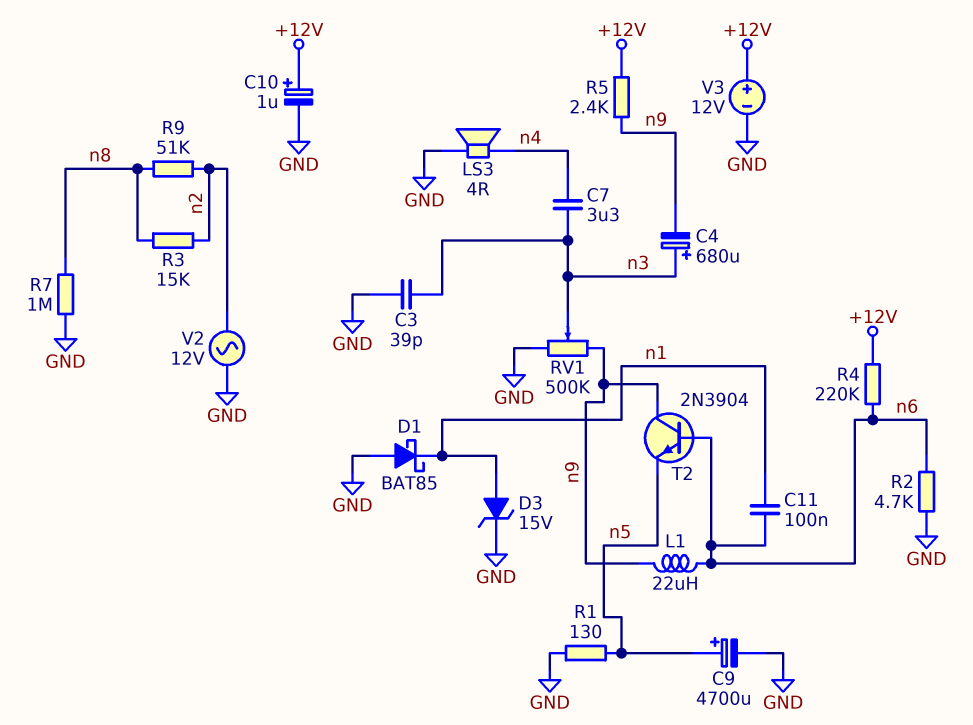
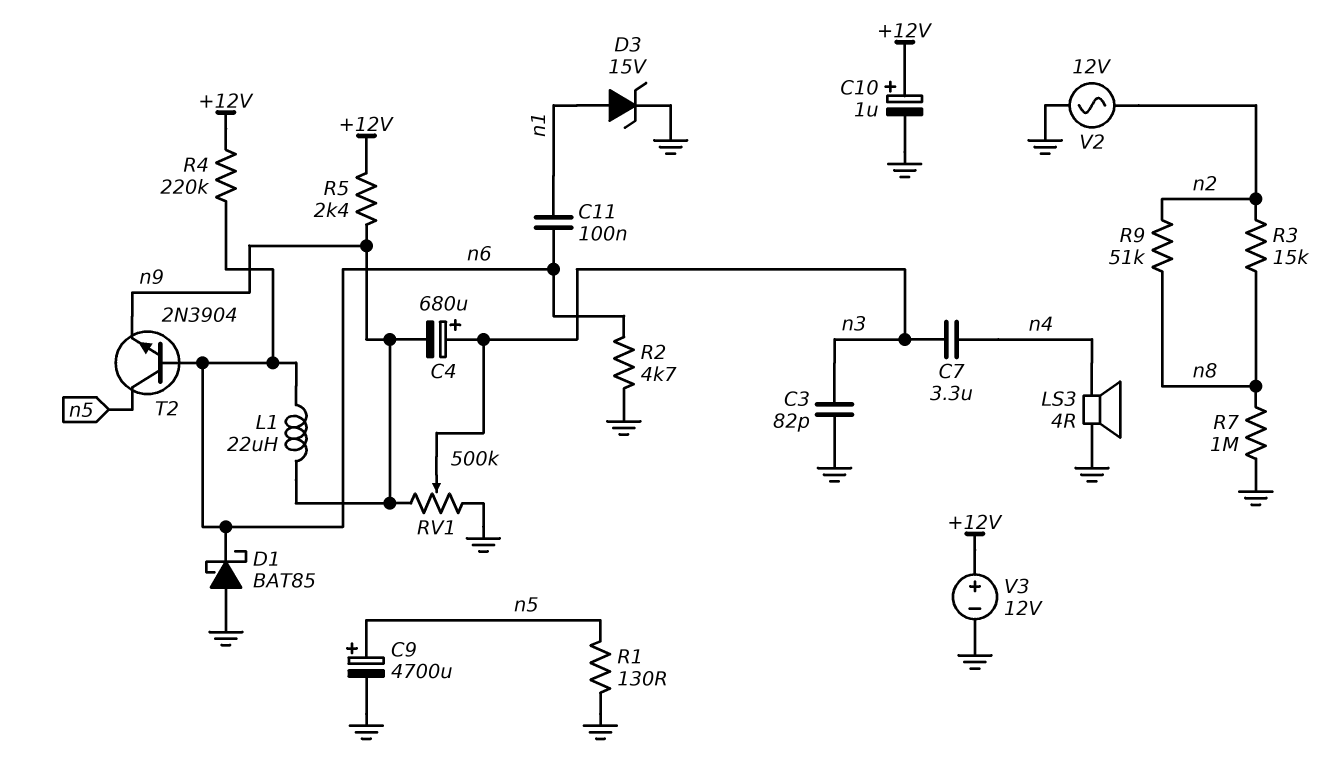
C3: 39pF (GND, n3) -> 82pF (GND, n3)
D1: schottky BAT85 (A GND, K n1) -> schottky BAT85 (A GND, K n6)
T2: NPN 2N3904 (B n6, C n9, E n5) -> NPN 2N3904 (B n6, C n5, E n9)

